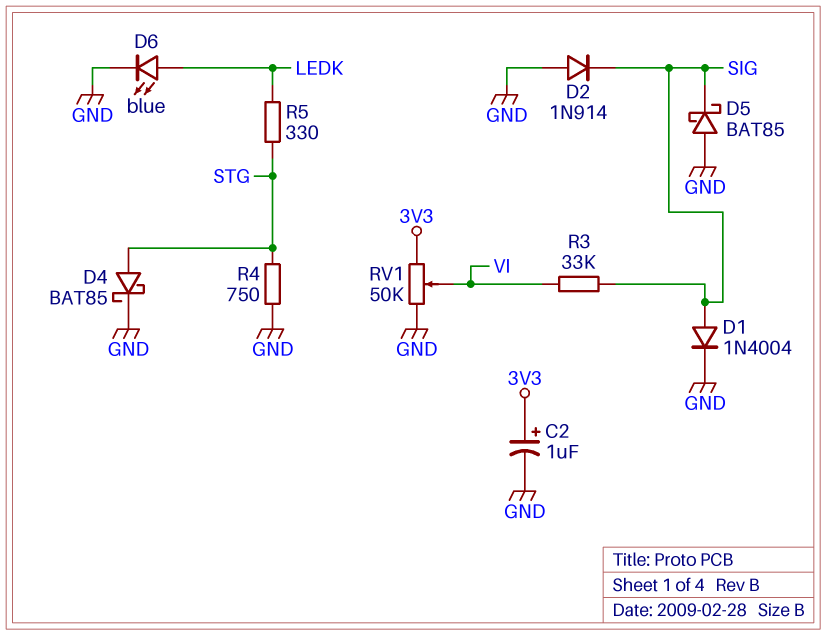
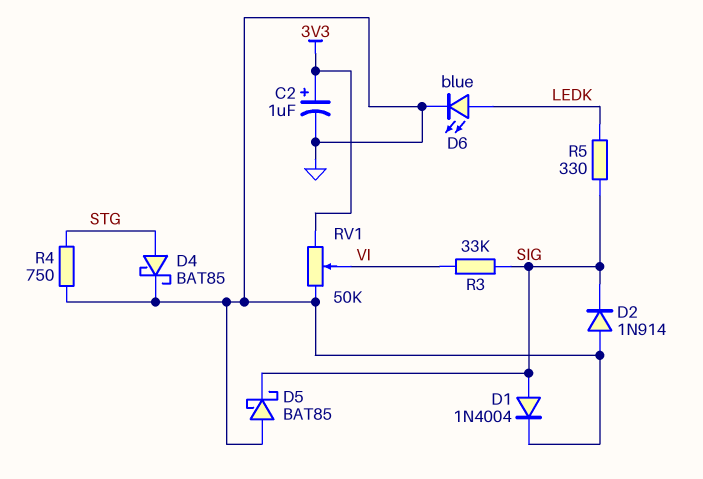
R5: 330 (LEDK, STG) -> 330 (LEDK, SIG)

